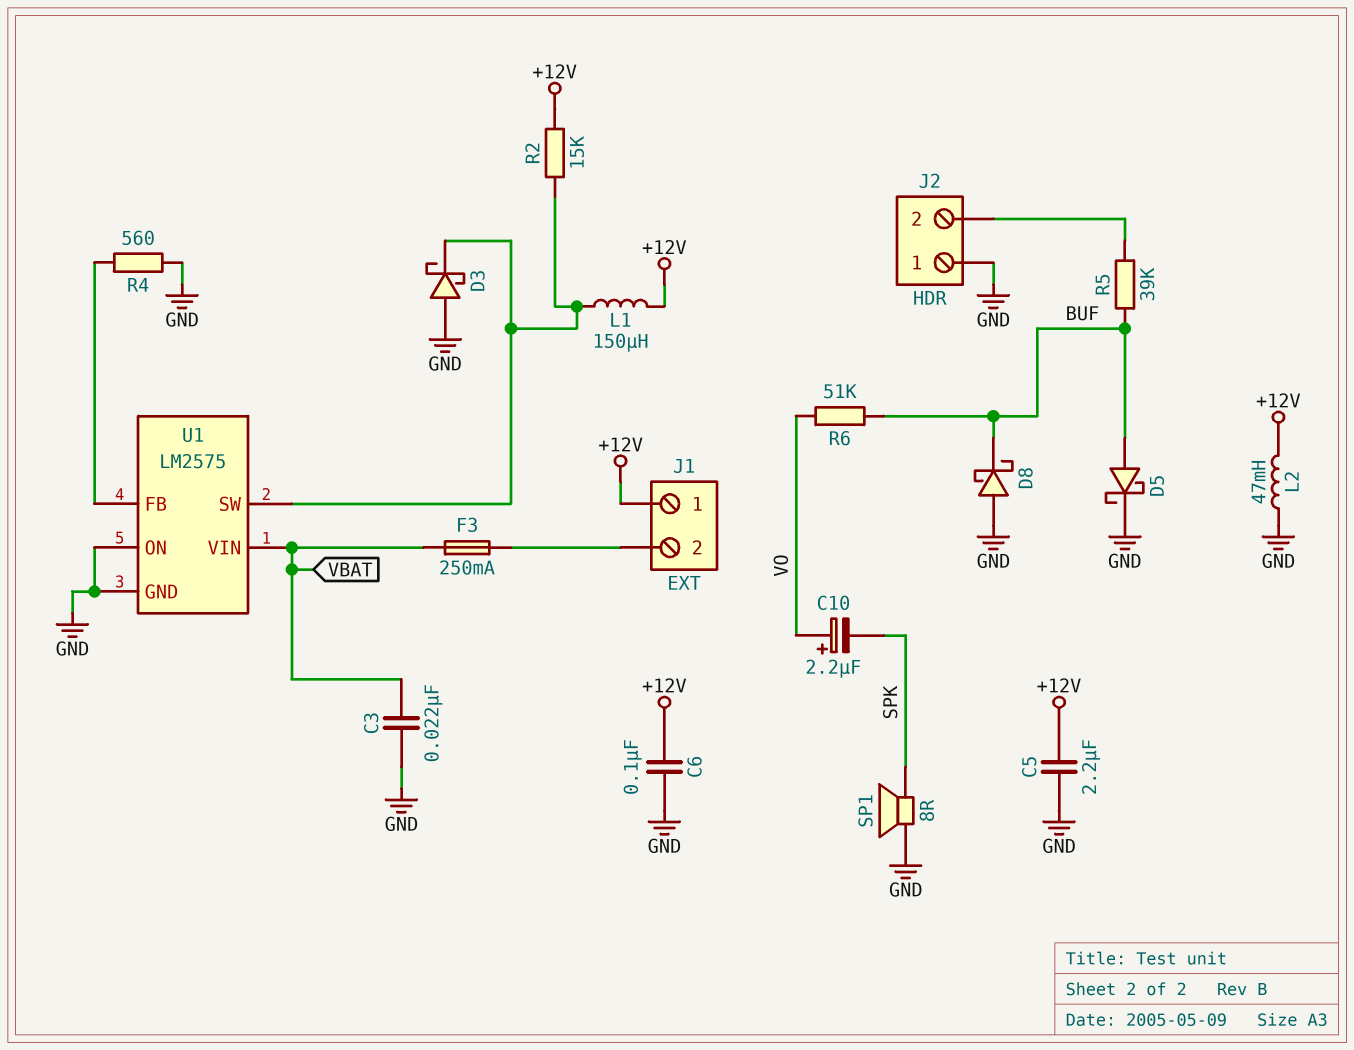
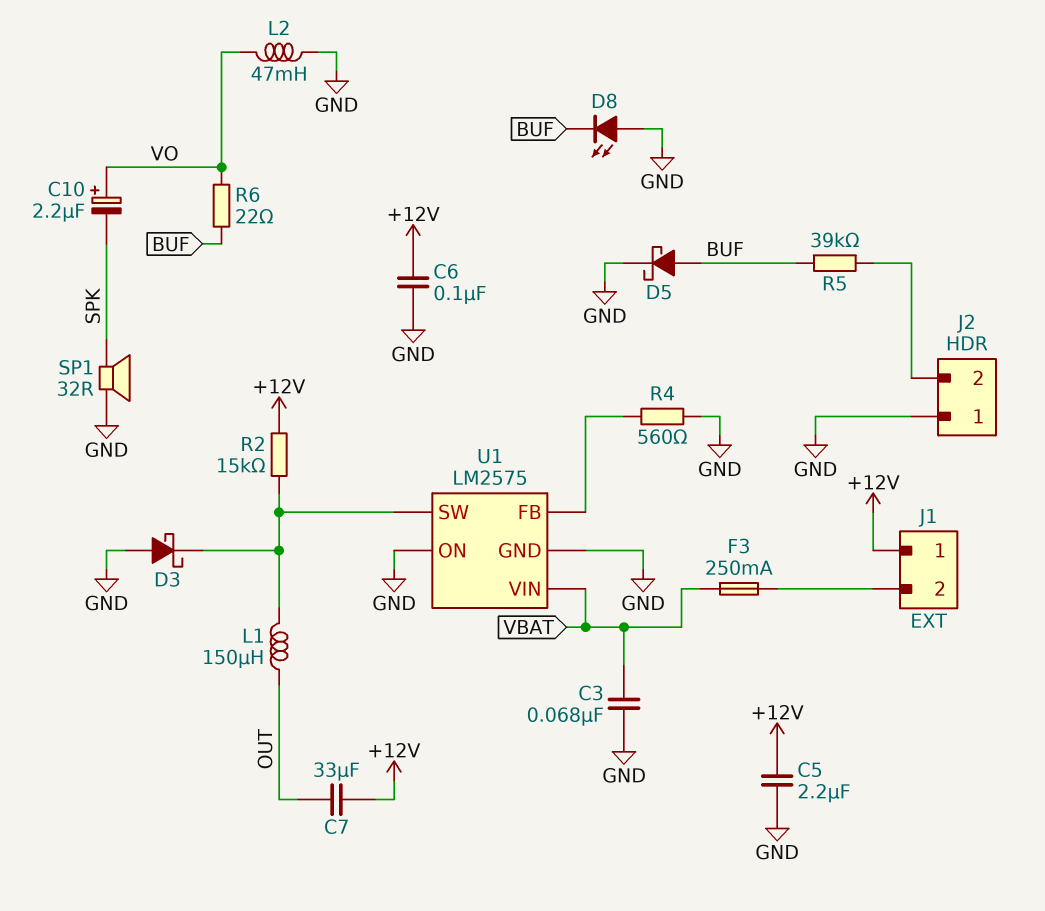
C3: 22nF (GND, VBAT) -> 68nF (GND, VBAT)
C7: none -> 33uF (+12V, OUT)
D8: schottky (A GND, K BUF) -> LED (A GND, K BUF)
L1: 150uH (+12V, U1/SW) -> 150uH (OUT, U1/SW)
L2: 47mH (+12V, GND) -> 47mH (GND, VO)
R6: 51k (BUF, VO) -> 22 (BUF, VO)
SP1: speaker 8R (GND, SPK) -> speaker 32R (GND, SPK)

